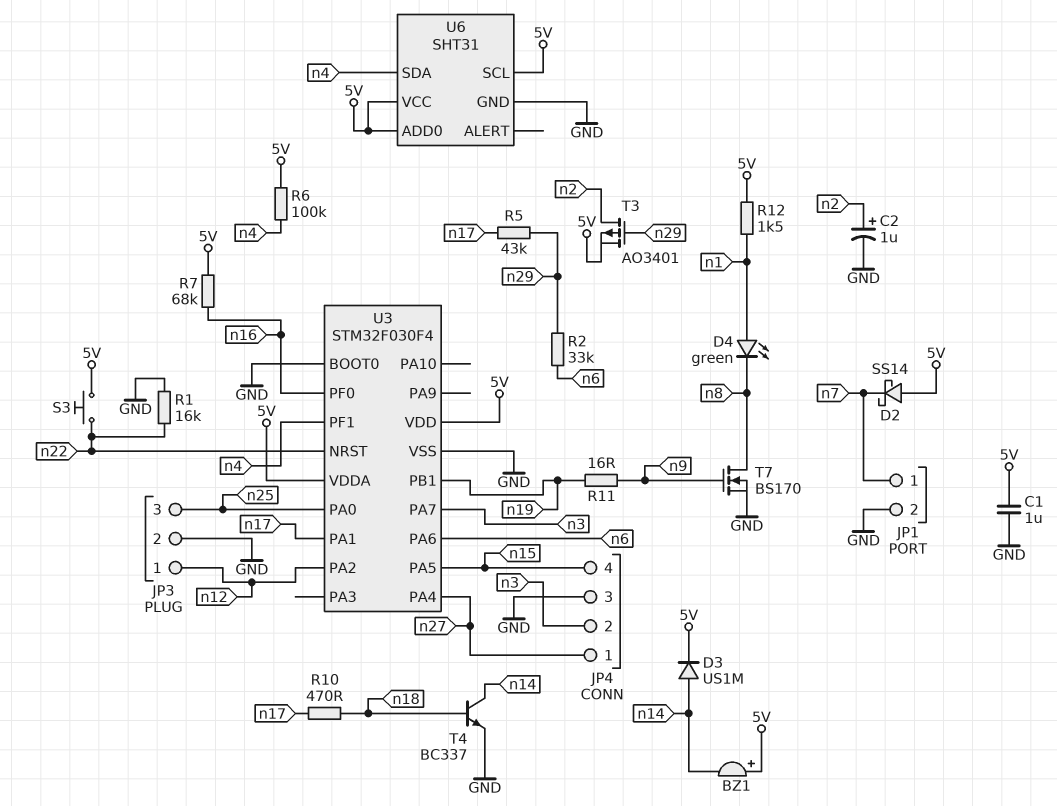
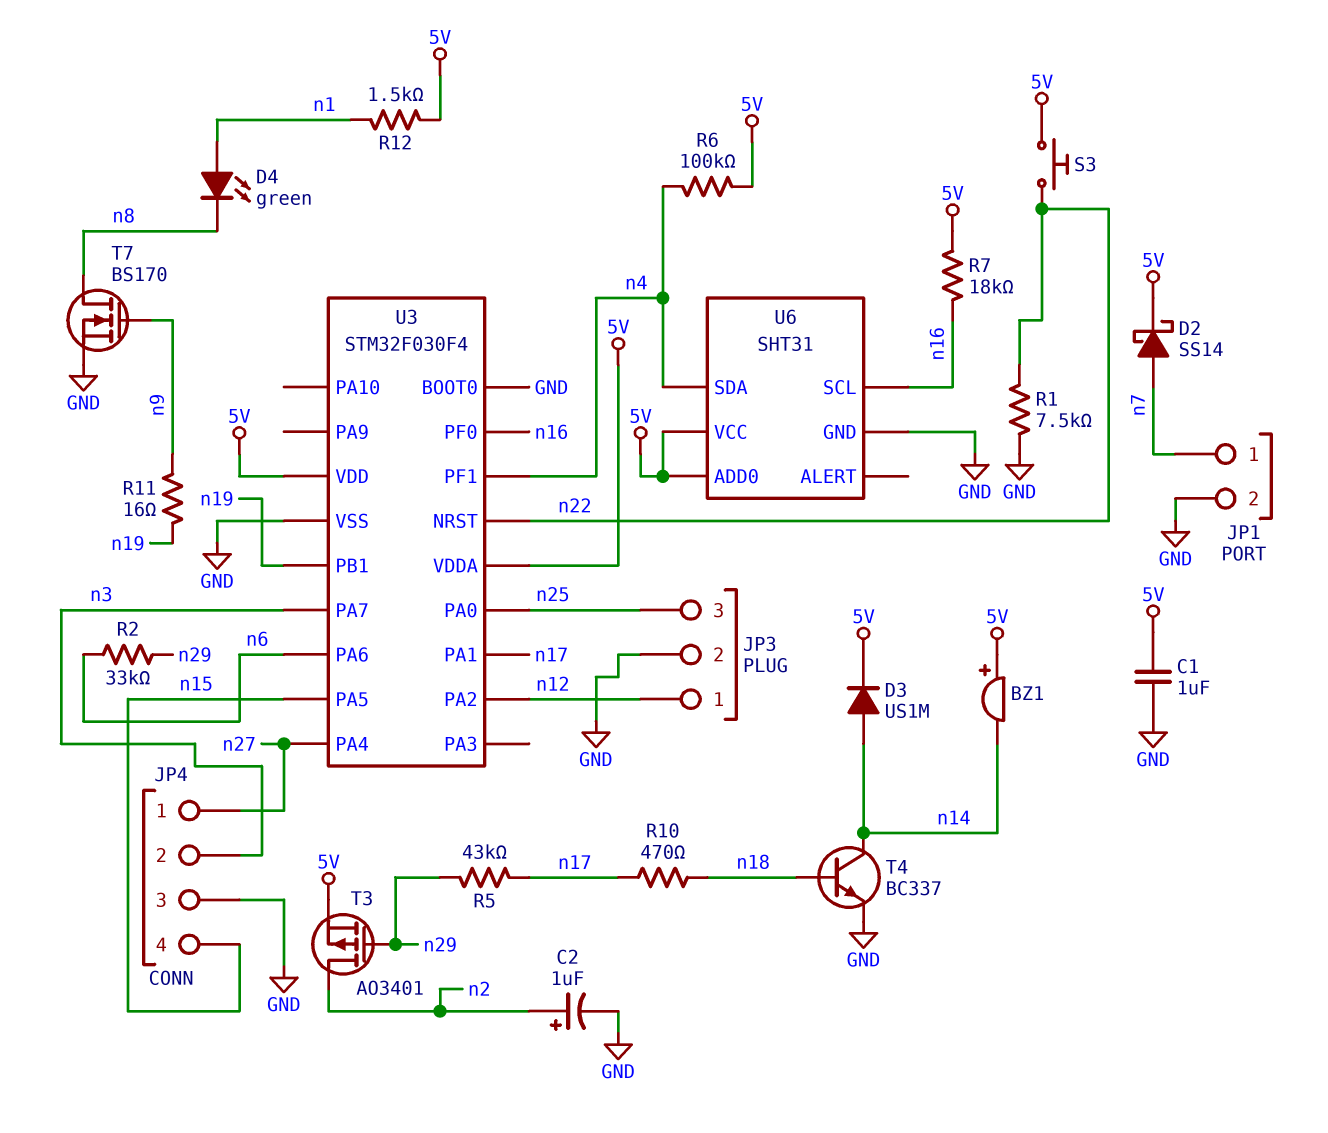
D2: schottky SS14 (A 5V, K n7) -> schottky SS14 (A n7, K 5V)
R1: 16k (GND, n22) -> 7.5k (GND, n22)
R7: 68k (5V, n16) -> 18k (5V, n16)
U6 pin SCL: 5V -> n16

